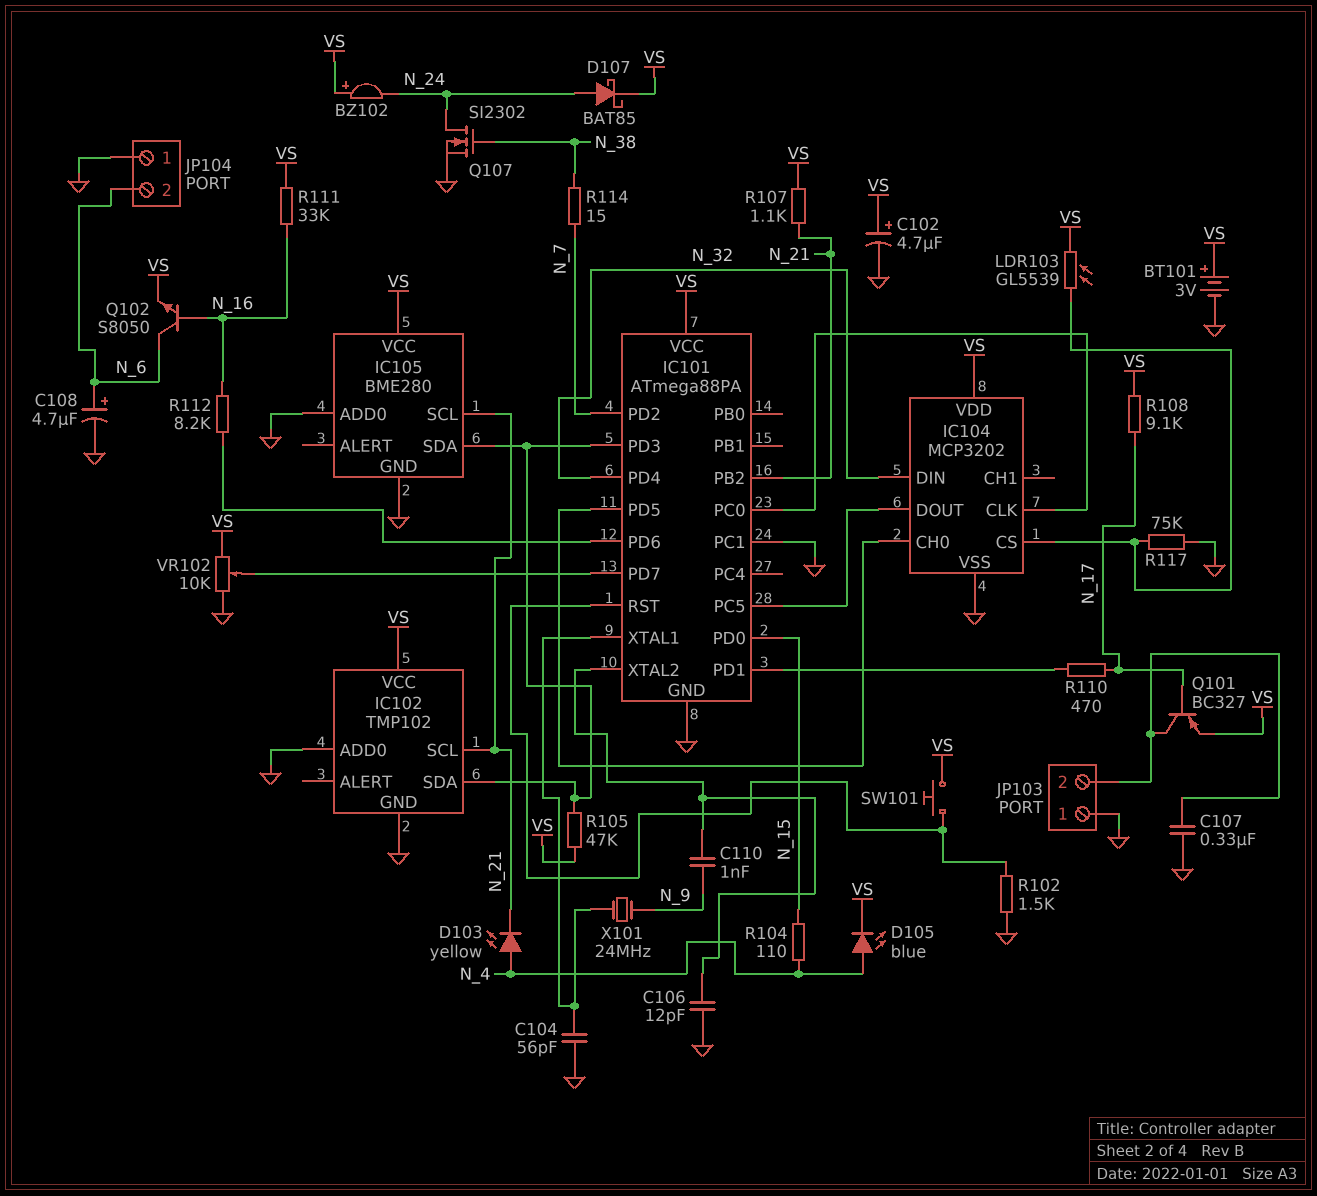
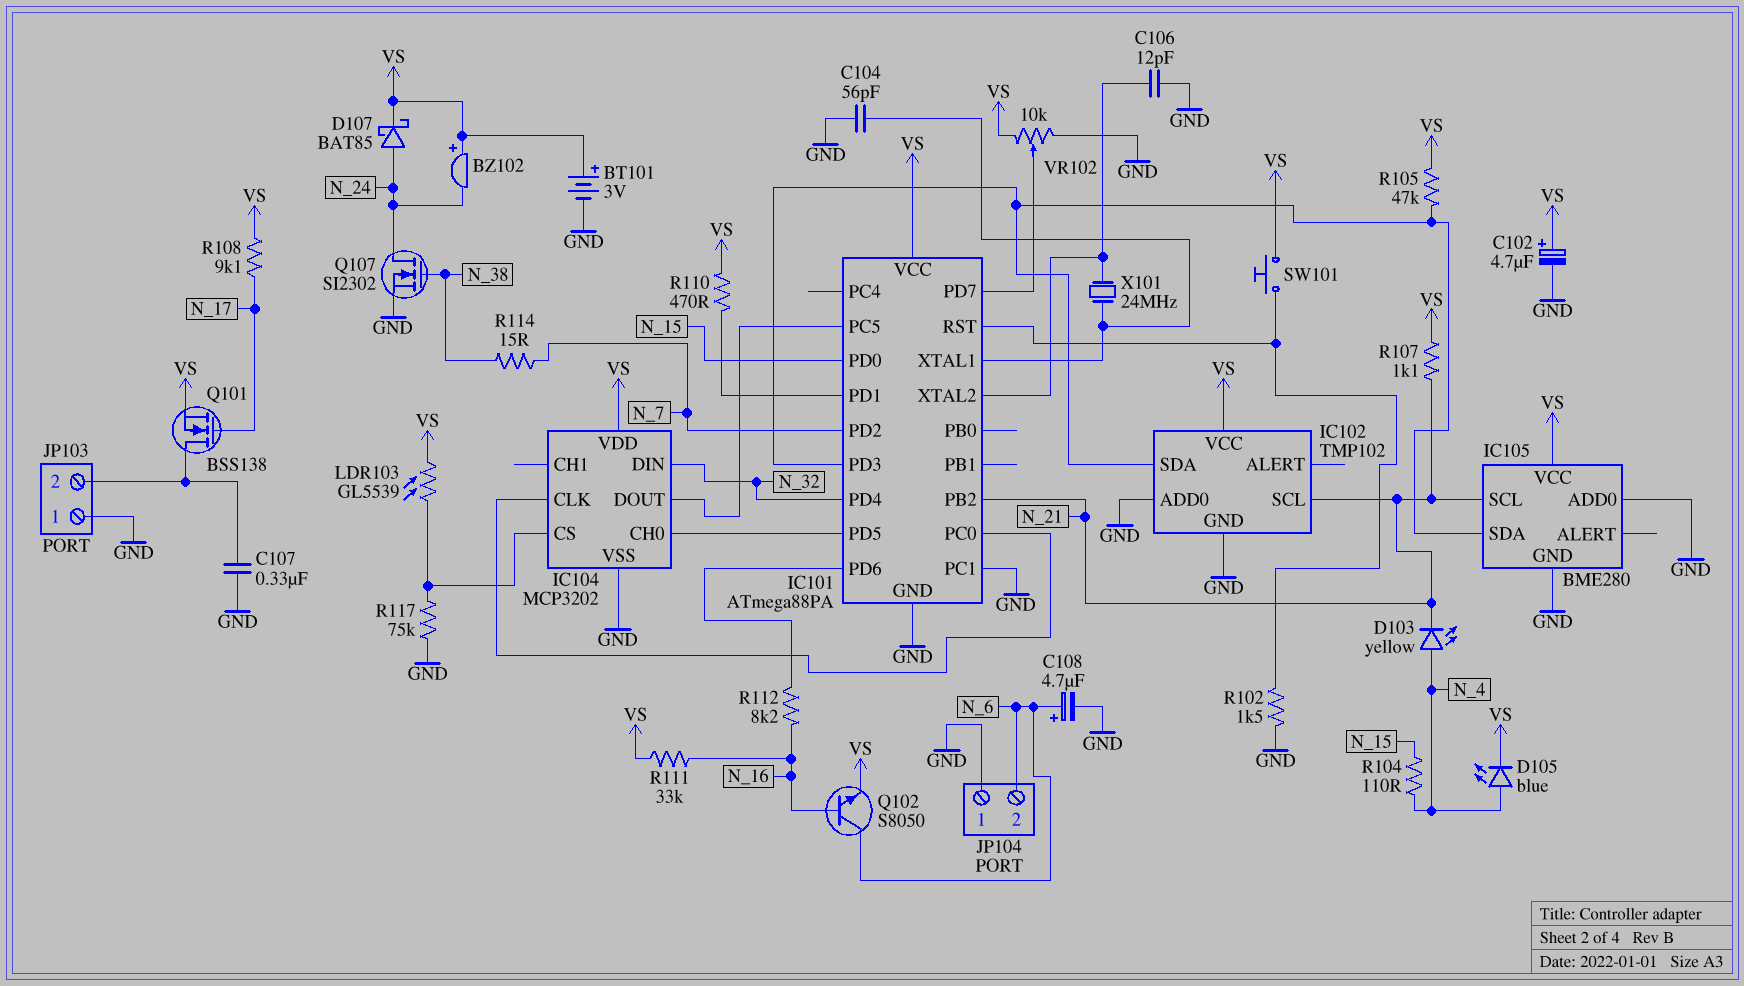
C110: 1nF (IC101/XTAL2, N_9) -> none
Q101: PNP BC327 (B N_17, C JP103/2, E VS) -> NMOS BSS138 (G N_17, D JP103/2, S VS)
R110: 470 (IC101/PD1, N_17) -> 470 (IC101/PD1, VS)
X101: 24MHz (IC101/XTAL1, N_9) -> 24MHz (IC101/XTAL1, IC101/XTAL2)

